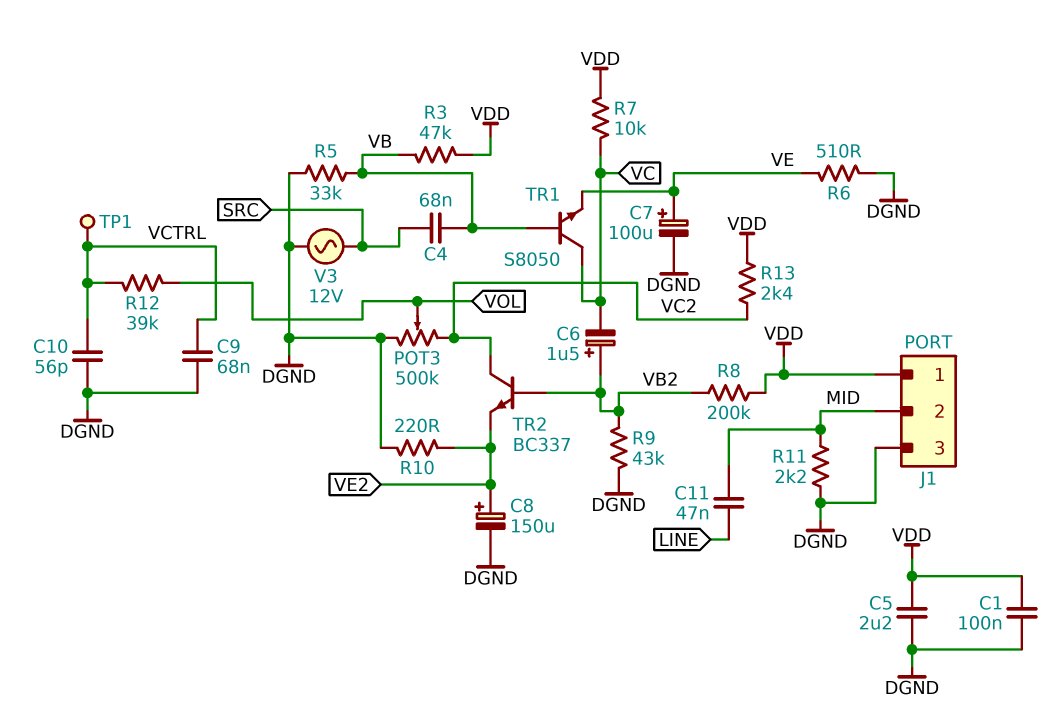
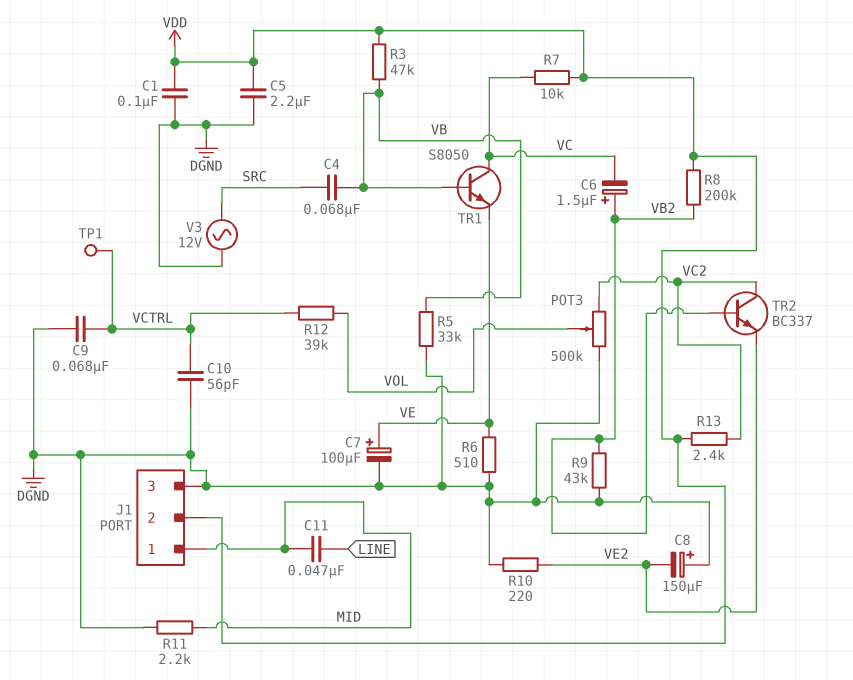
C8: 150uF (plus VE2, minus DGND) -> 150uF (plus DGND, minus VE2)
J1 pin 1: VDD -> MID
J1 pin 2: MID -> VDD

